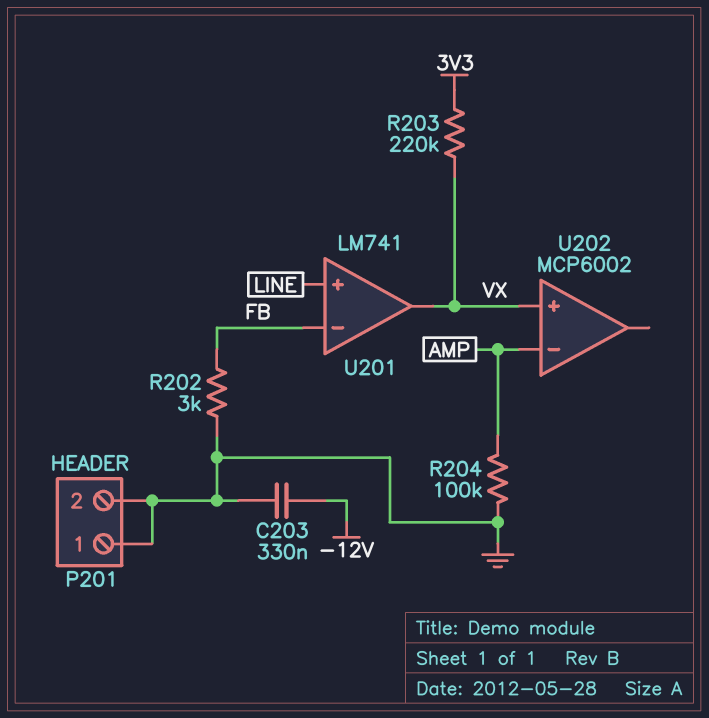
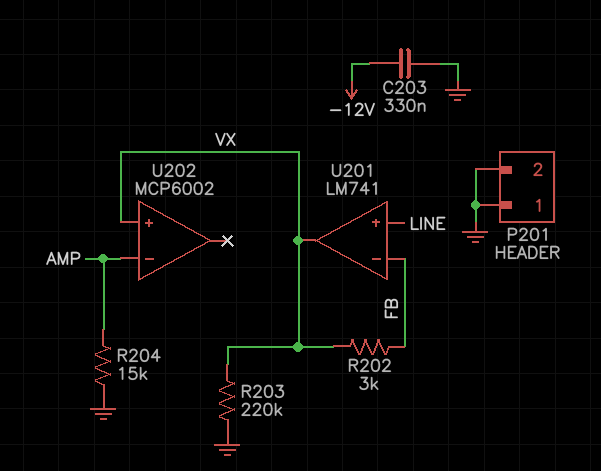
R202: 3k (FB, GND) -> 3k (FB, VX)
R203: 220k (3V3, VX) -> 220k (GND, VX)
R204: 100k (AMP, GND) -> 15k (AMP, GND)

